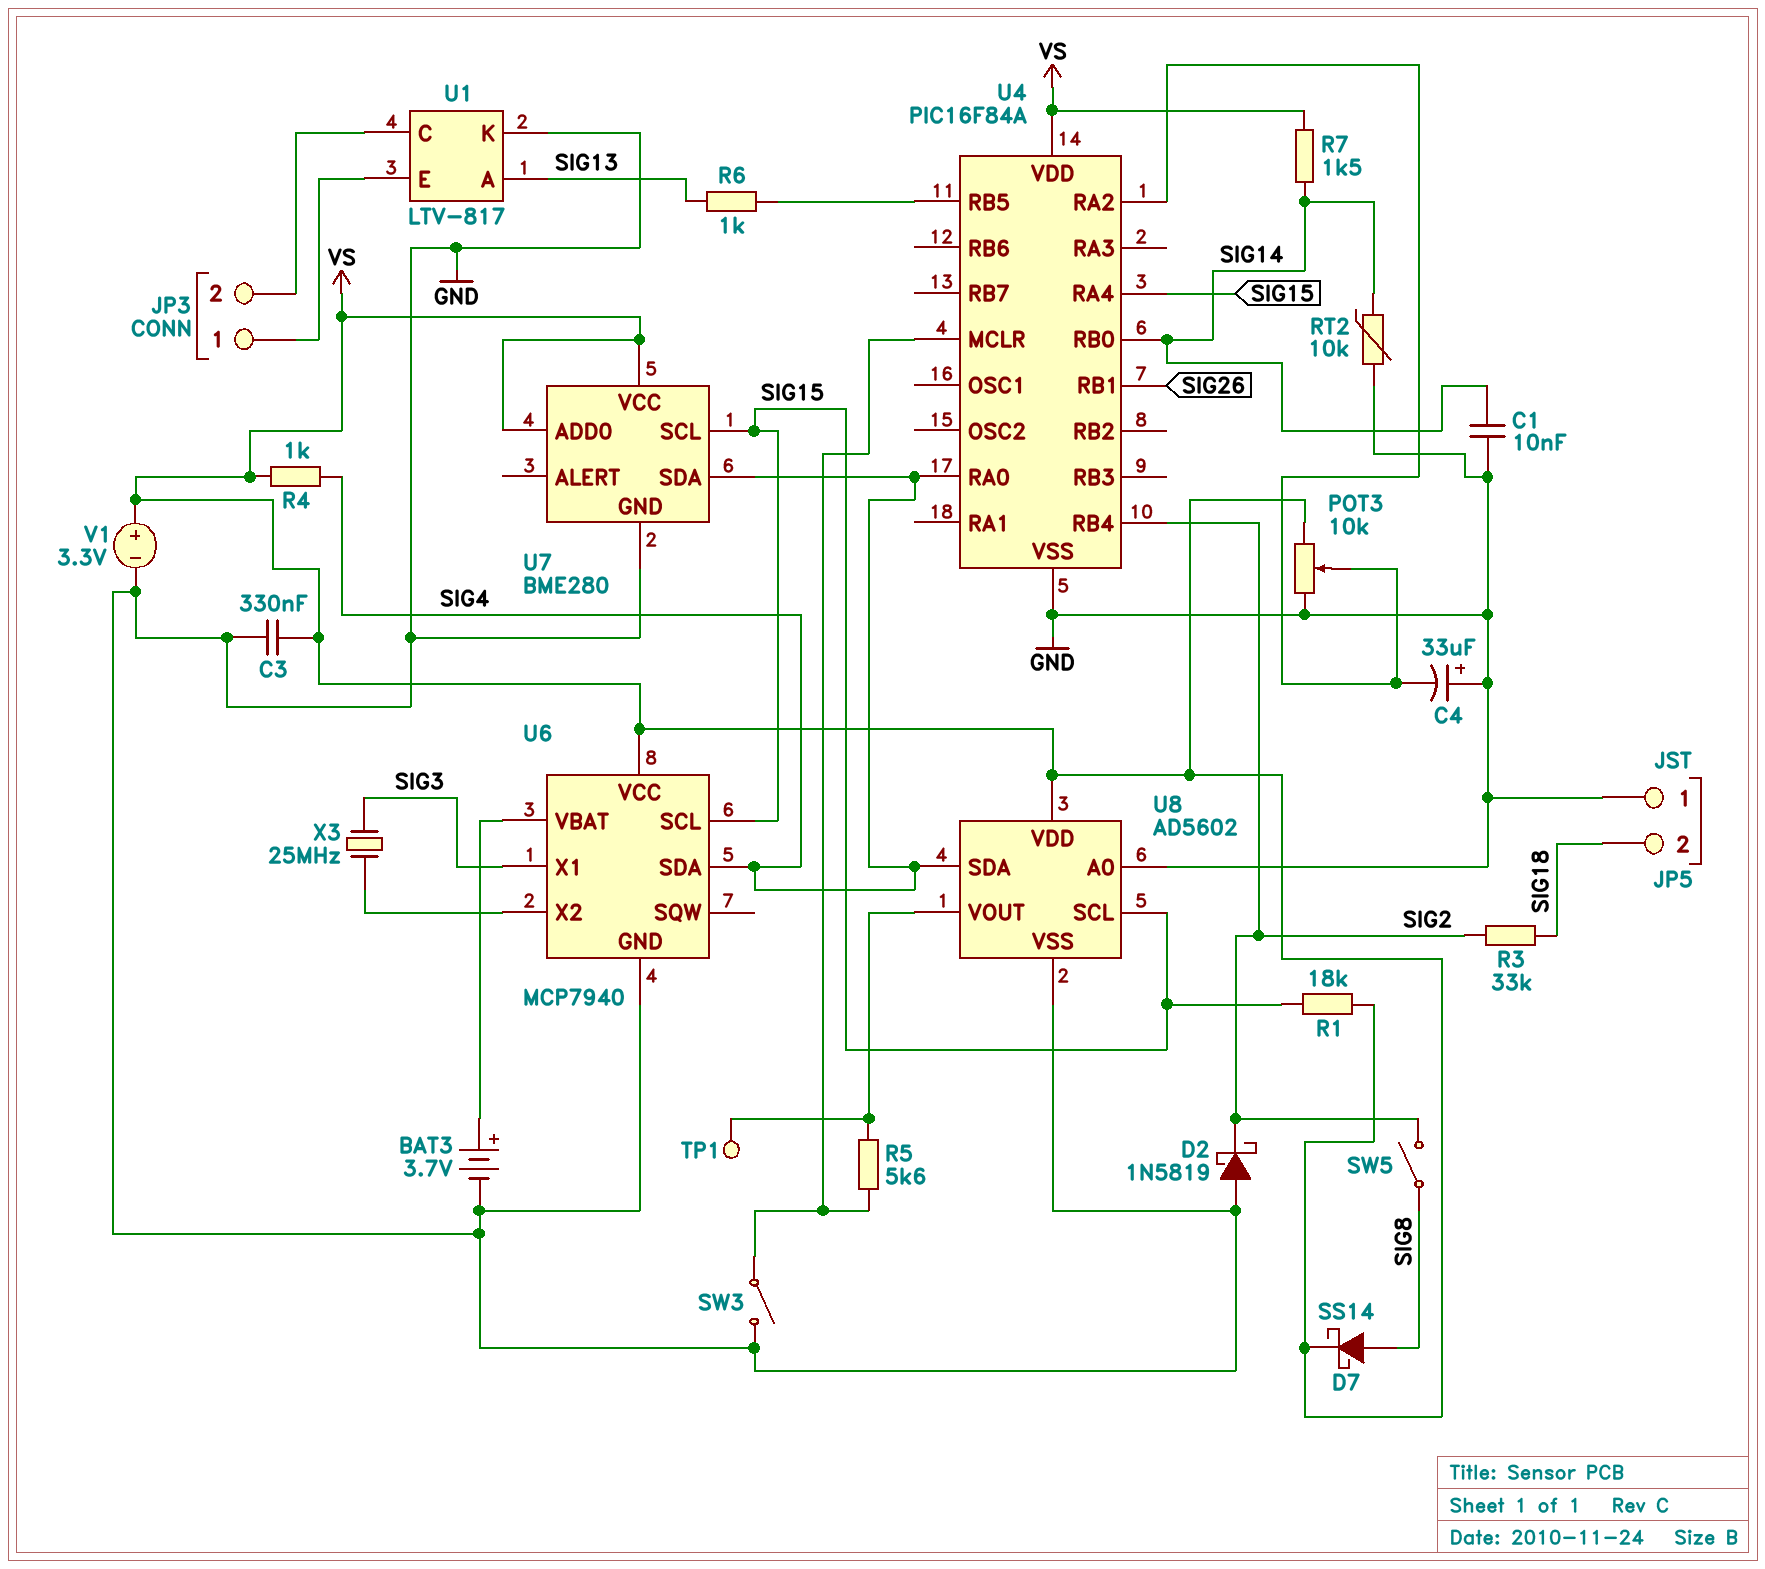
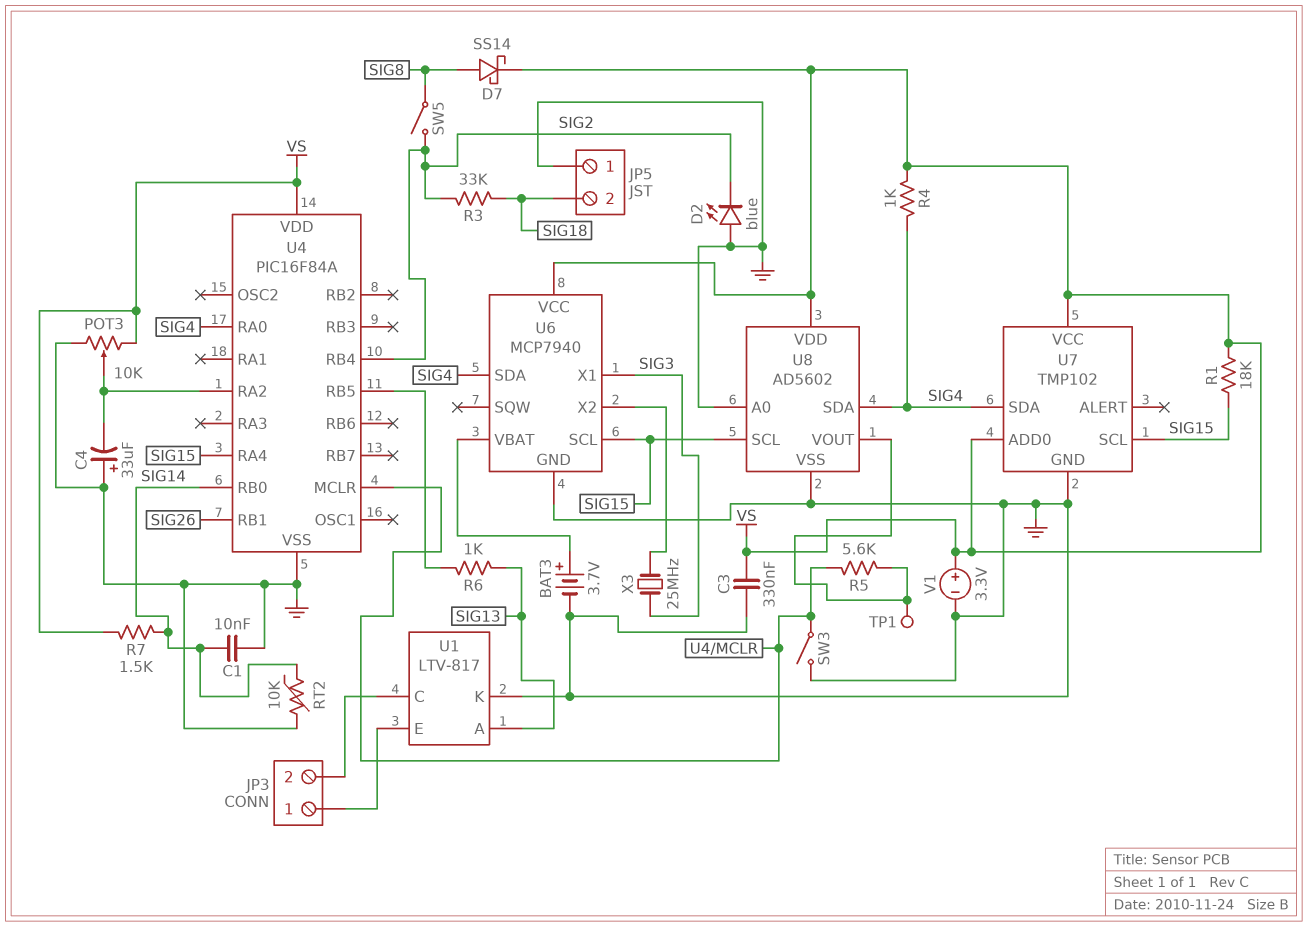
D2: schottky 1N5819 (A GND, K SIG2) -> LED blue (A GND, K SIG2)
U7: BME280 -> TMP102

